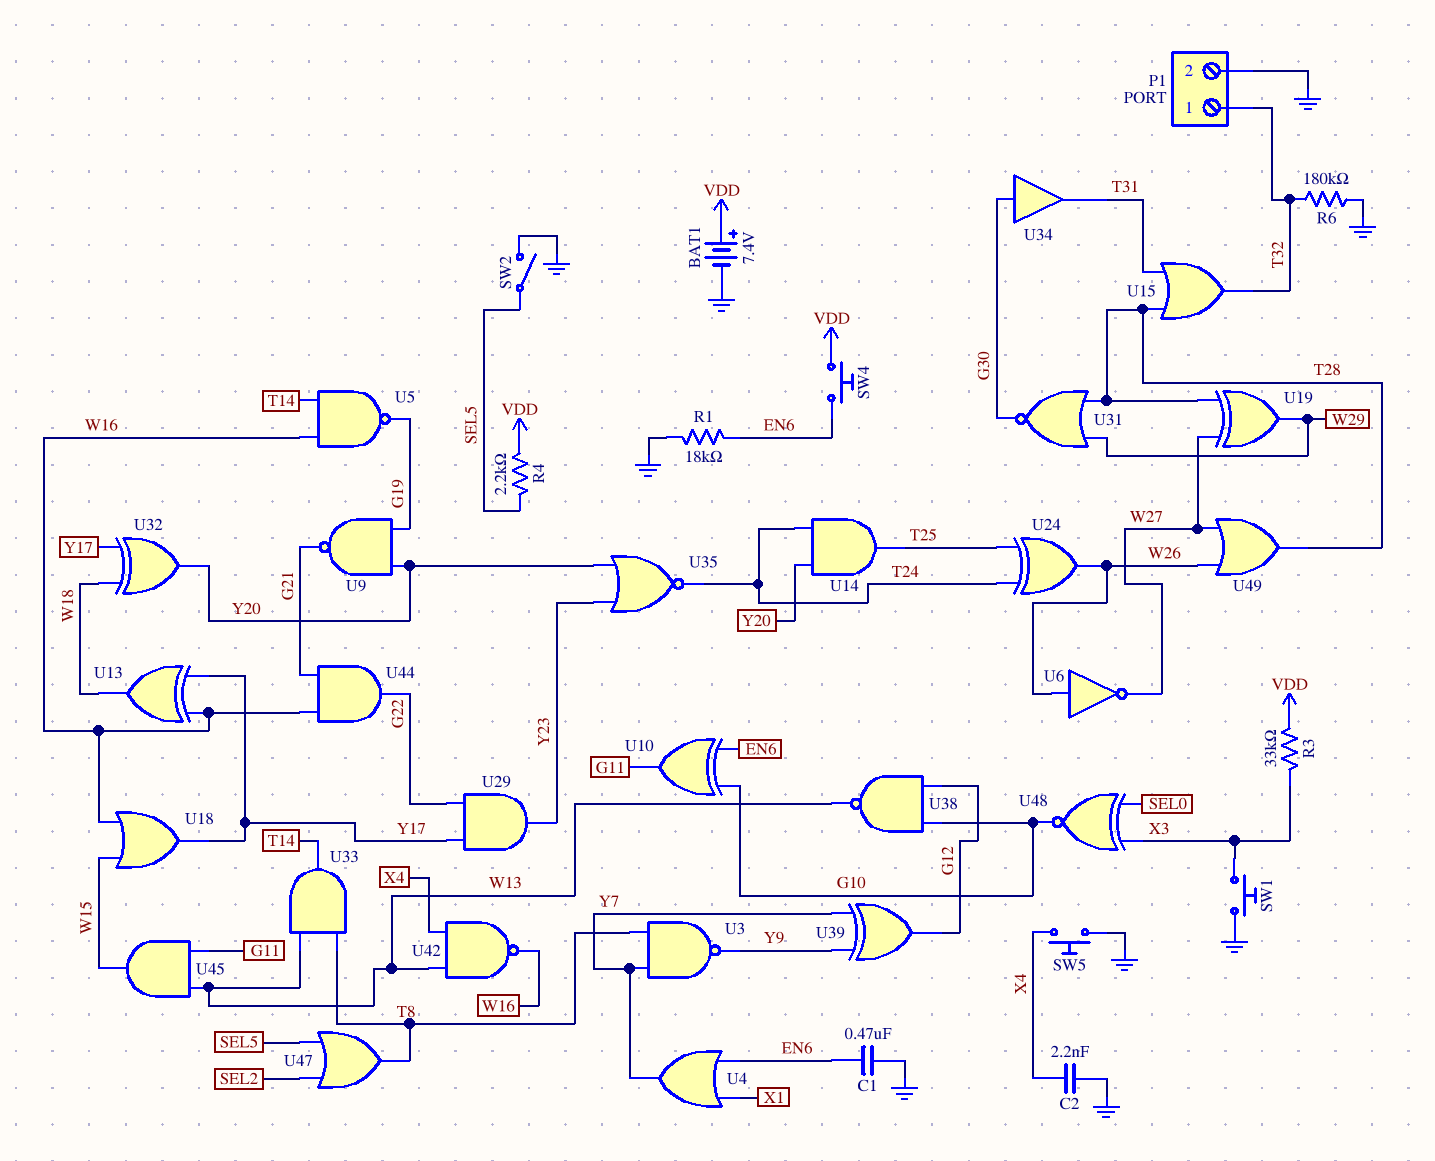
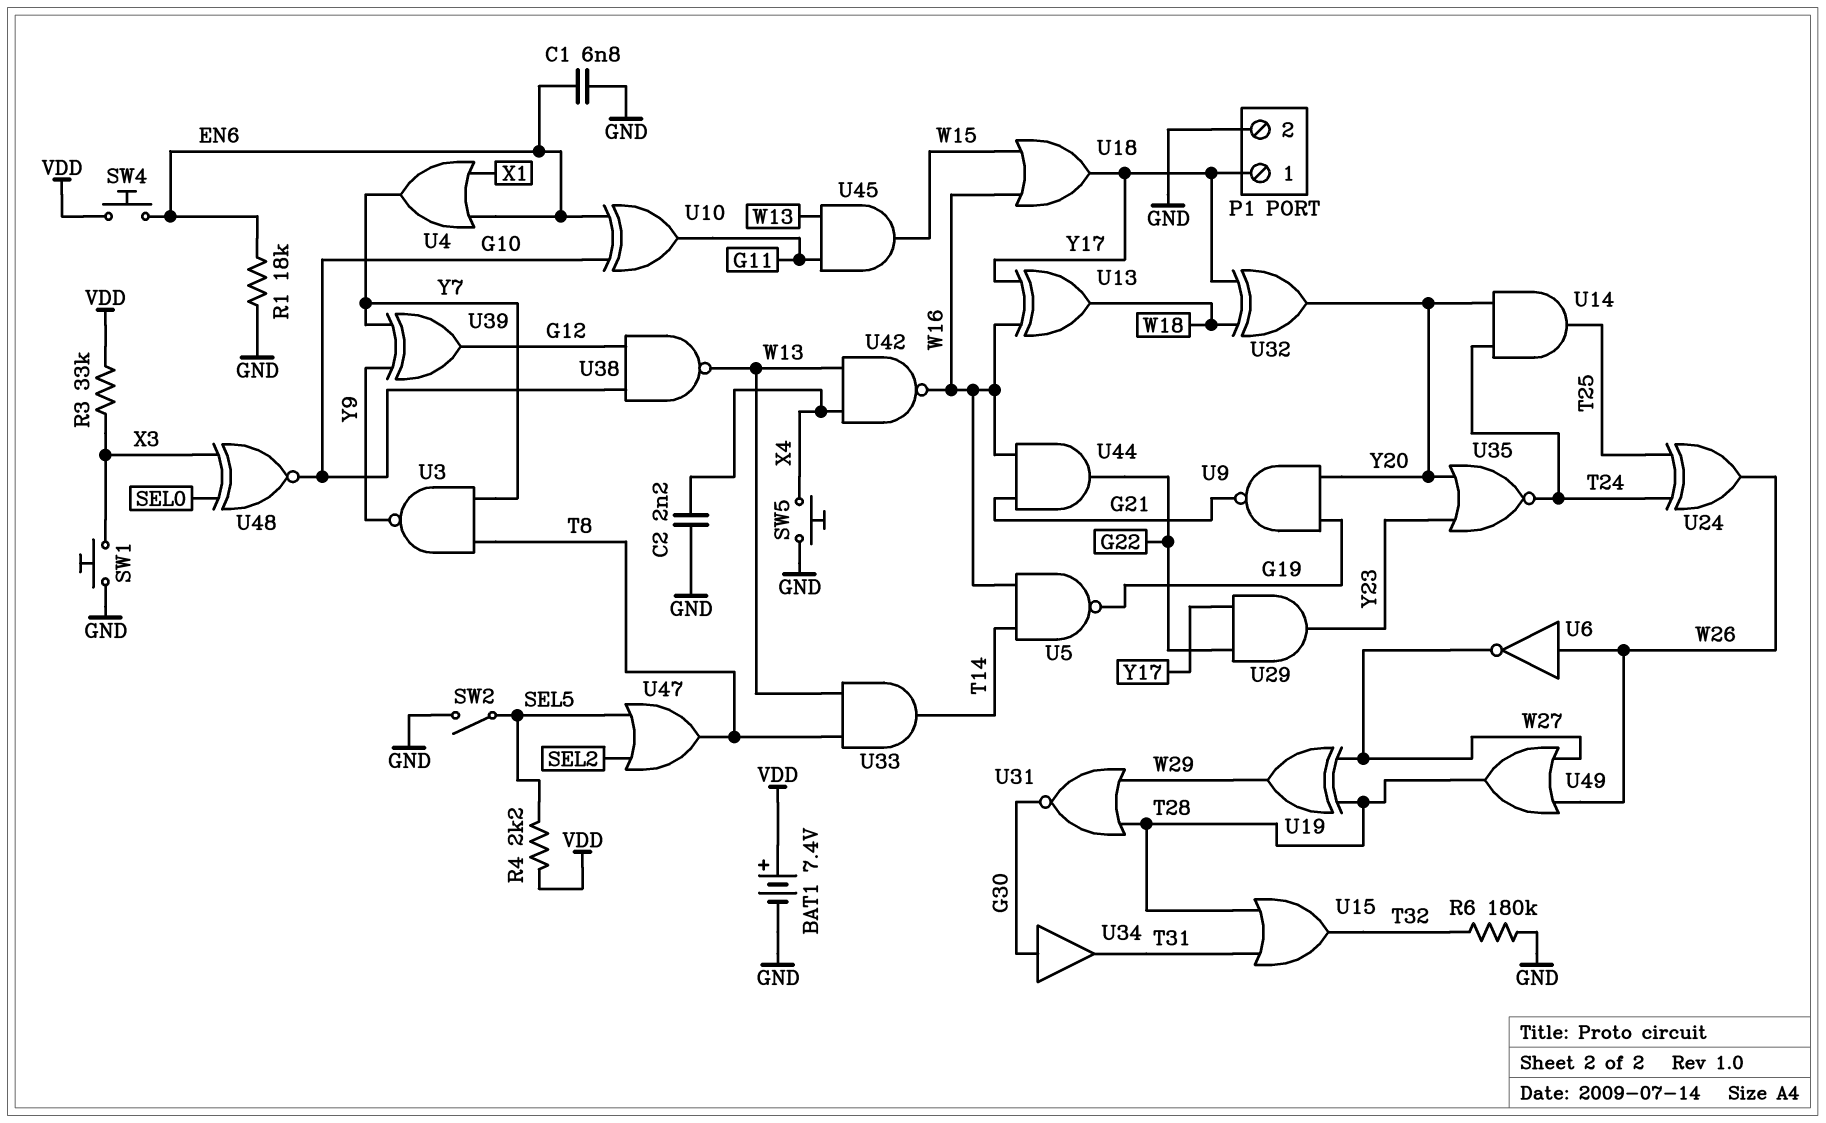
C1: 470nF (EN6, GND) -> 6.8nF (EN6, GND)
P1 pin 1: T32 -> Y17

